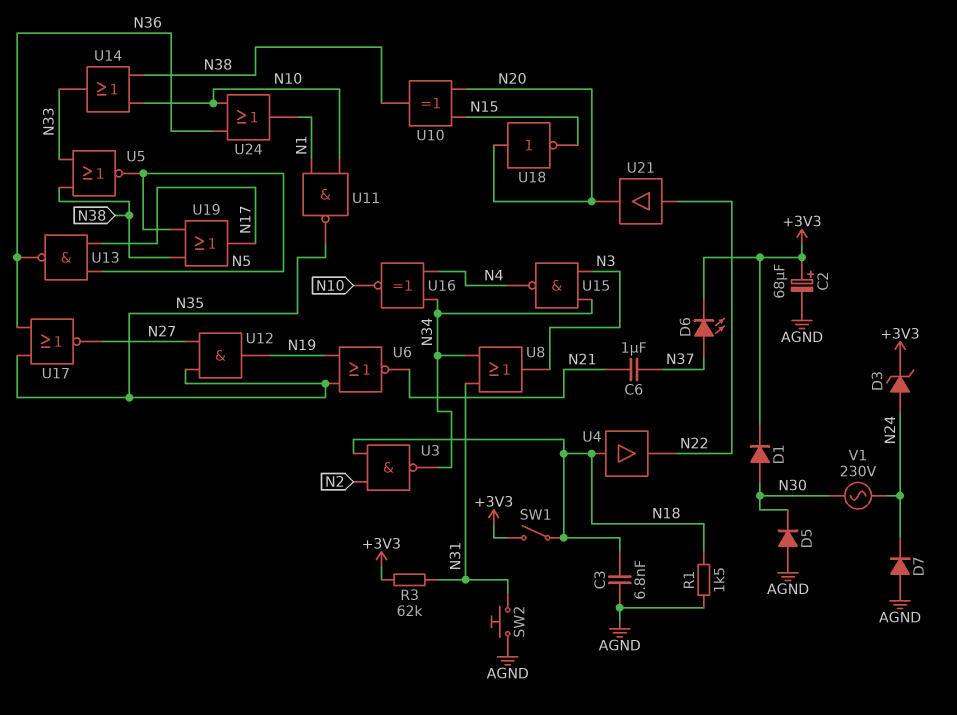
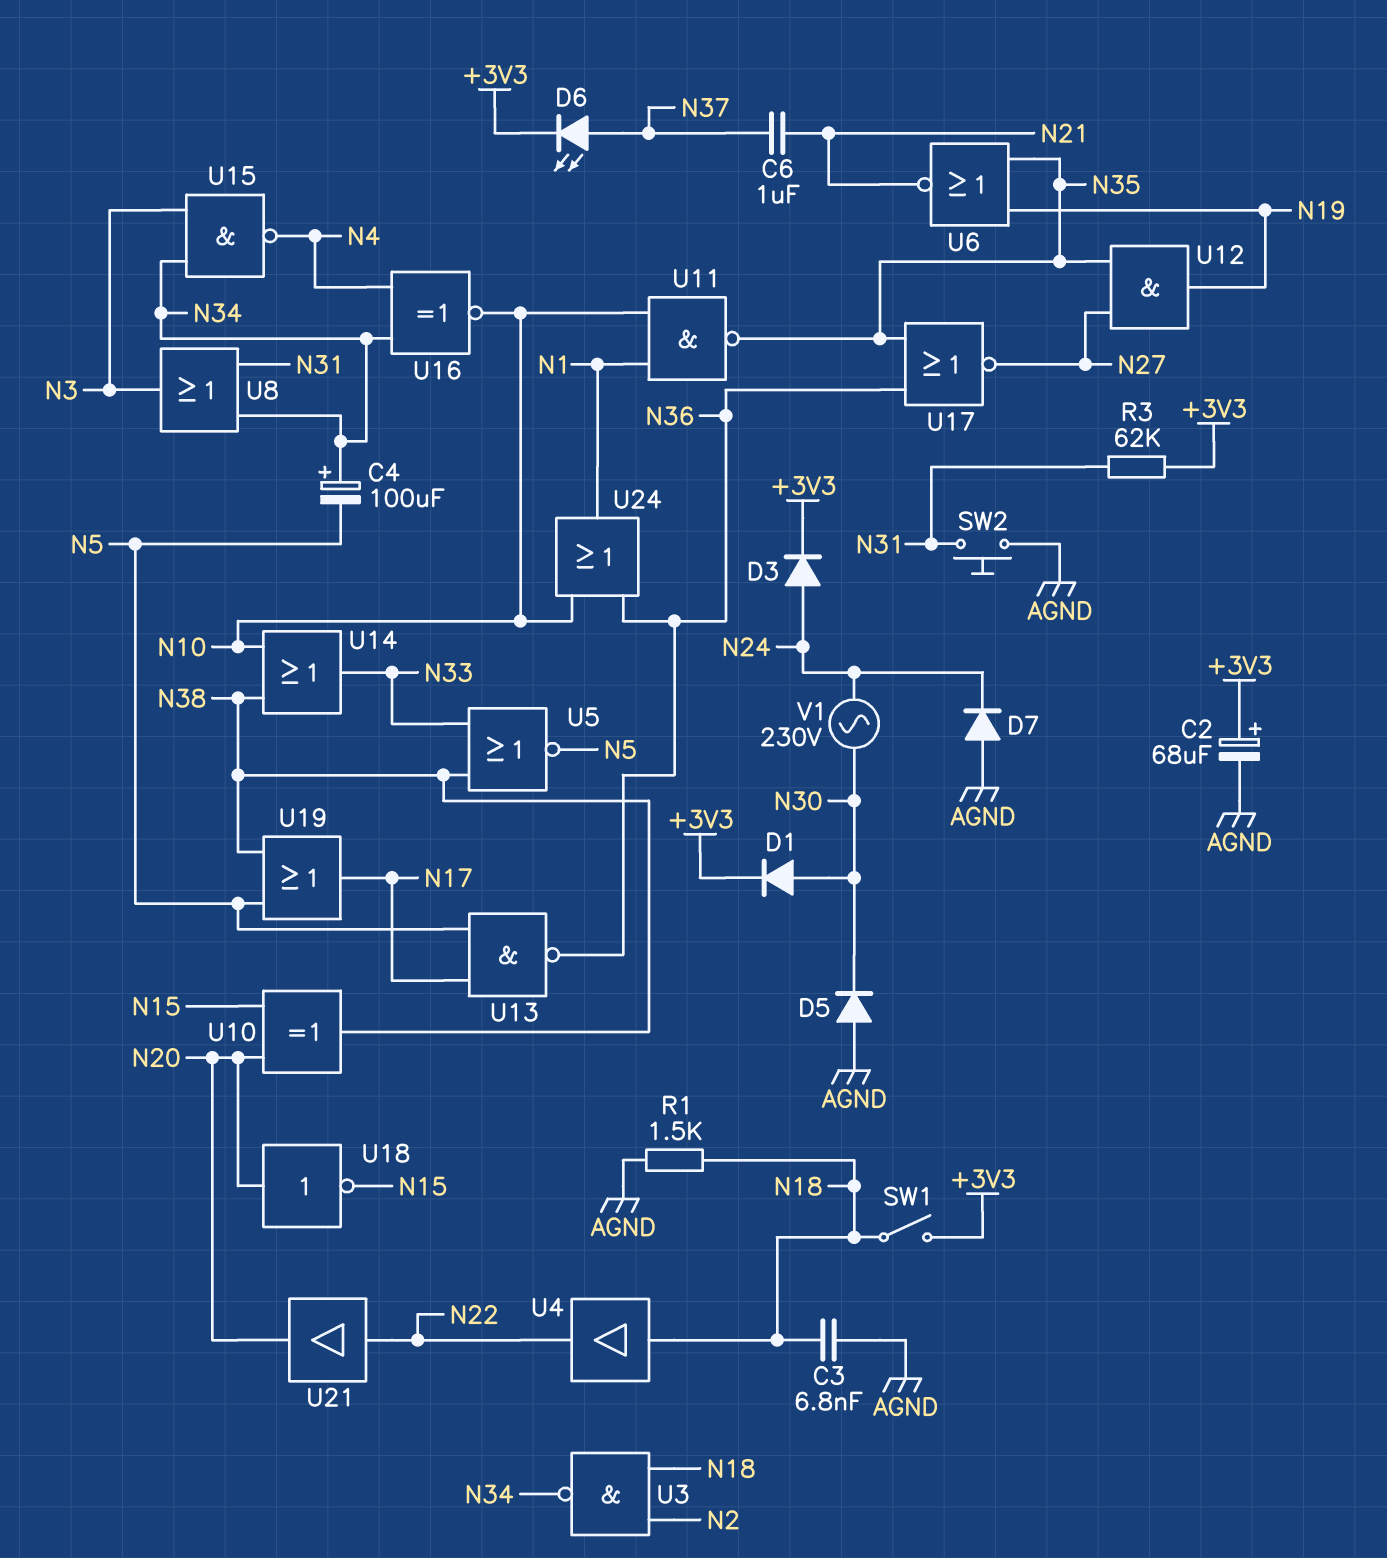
C4: none -> 100uF (plus N34, minus N5)
D3: zener (A N24, K +3V3) -> diode (A N24, K +3V3)

